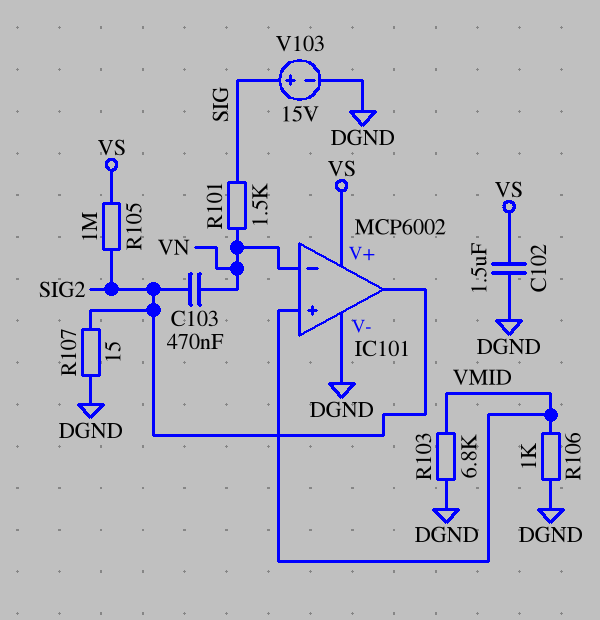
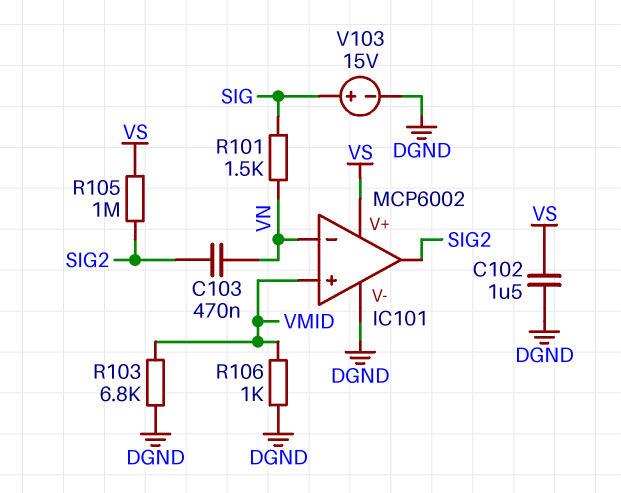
R107: 15 (DGND, SIG2) -> none

